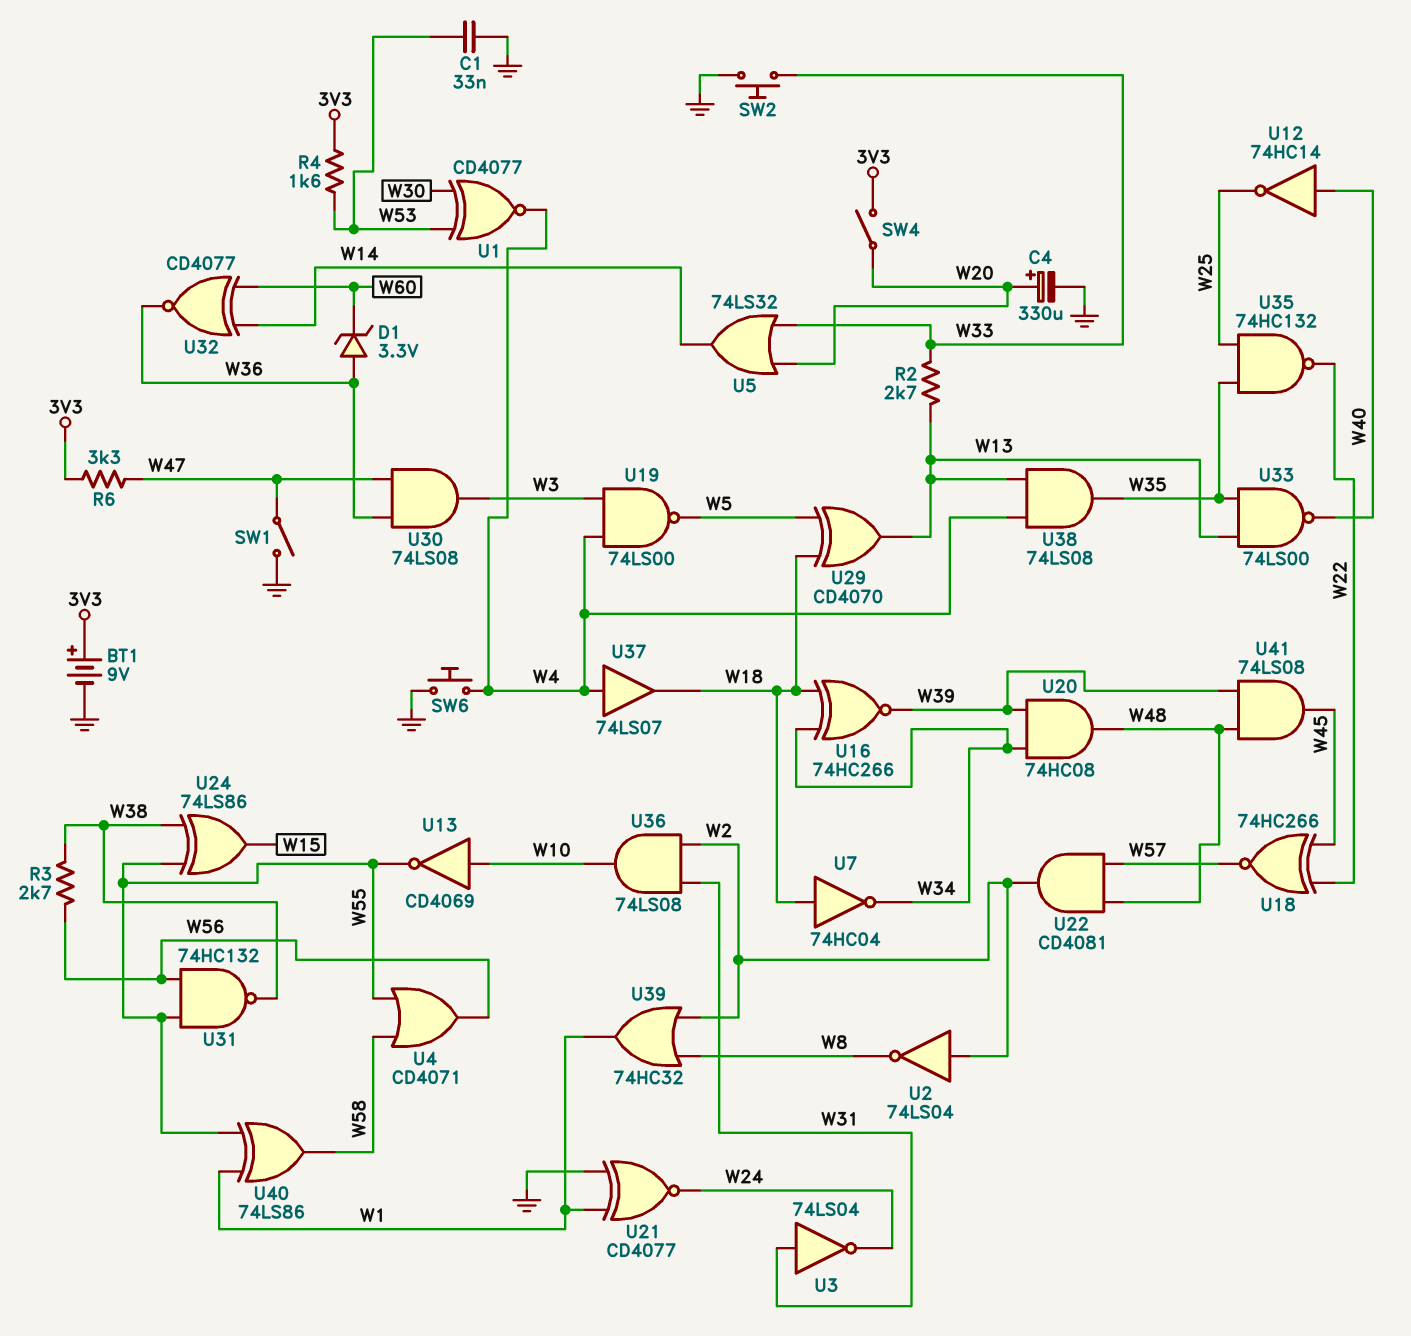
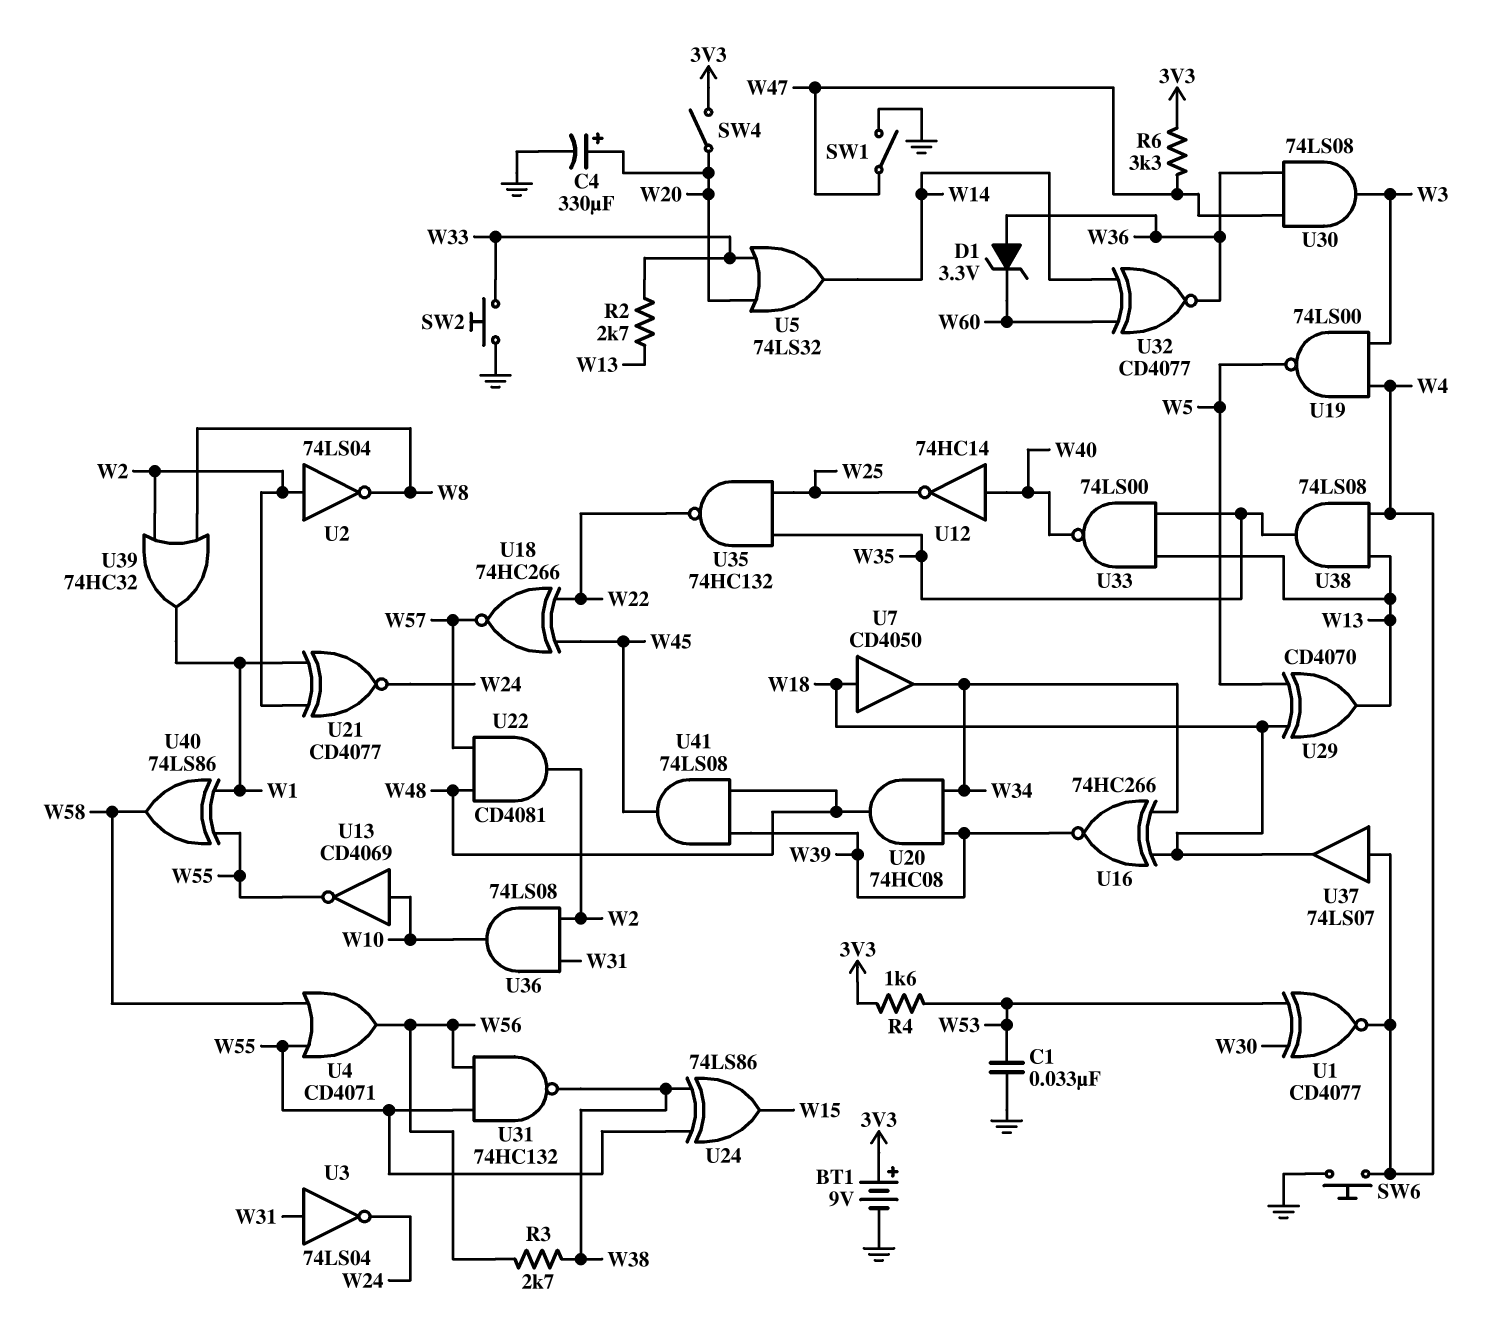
U7: NOT 74HC04 (in W18, out W34) -> buffer CD4050 (in W18, out W34)
U21: XNOR CD4077 (in GND, in W1, out W24) -> XNOR CD4077 (in W1, in W2, out W24)

